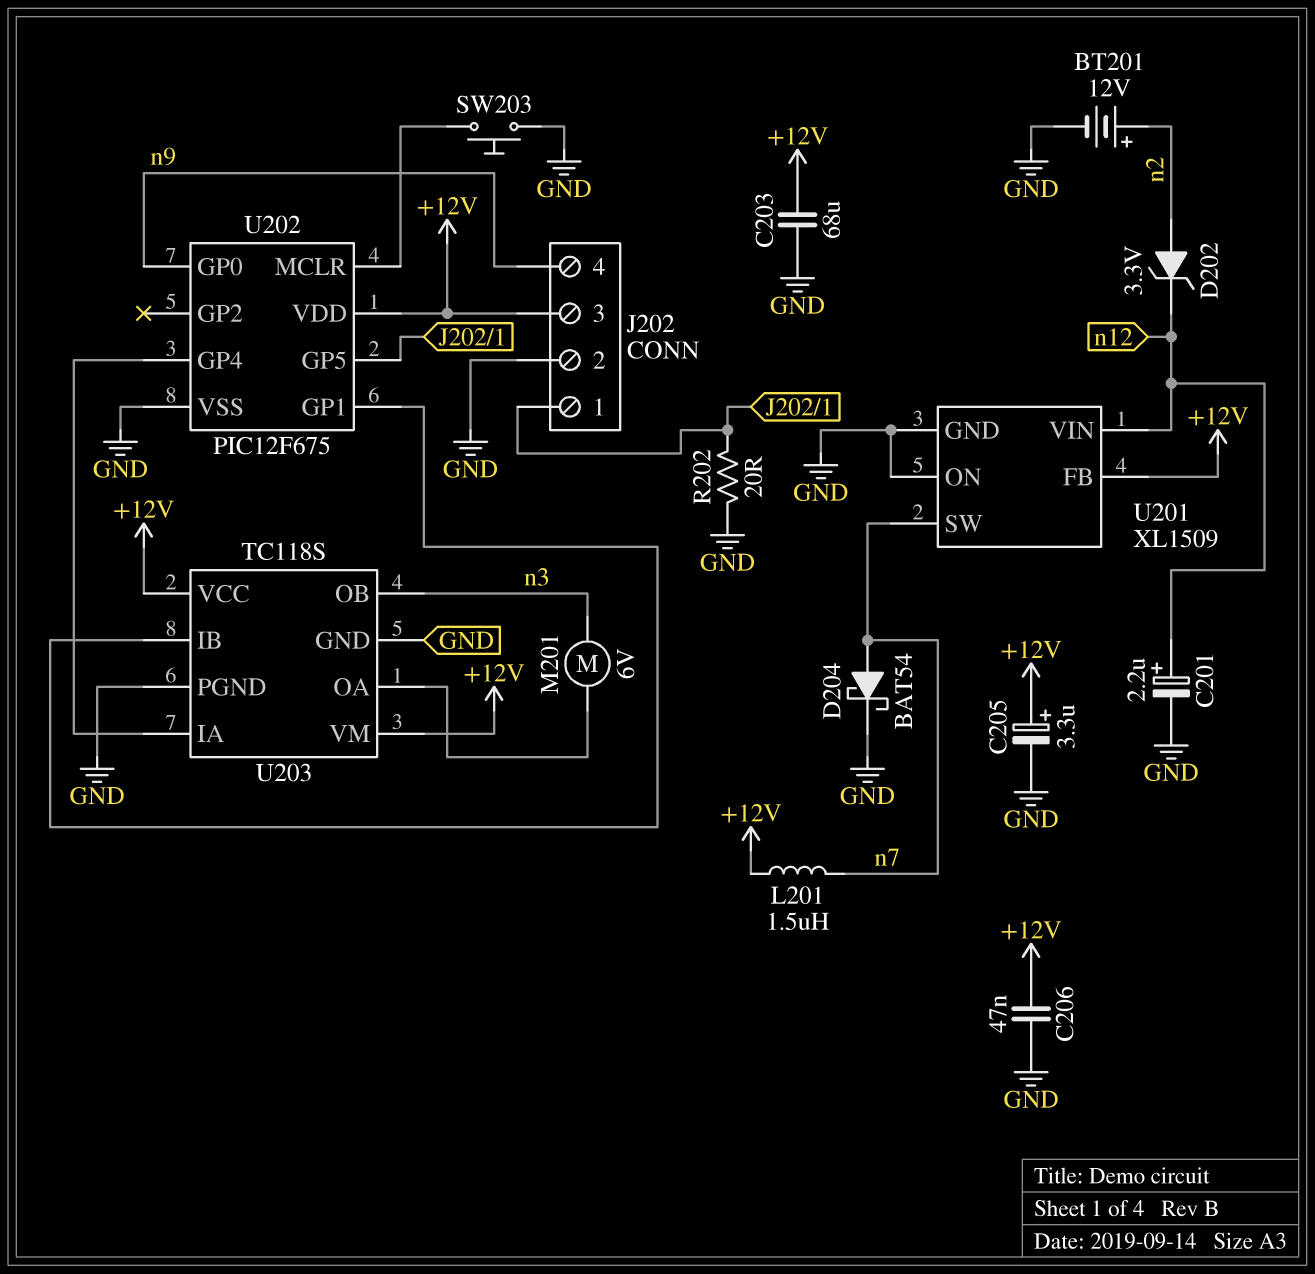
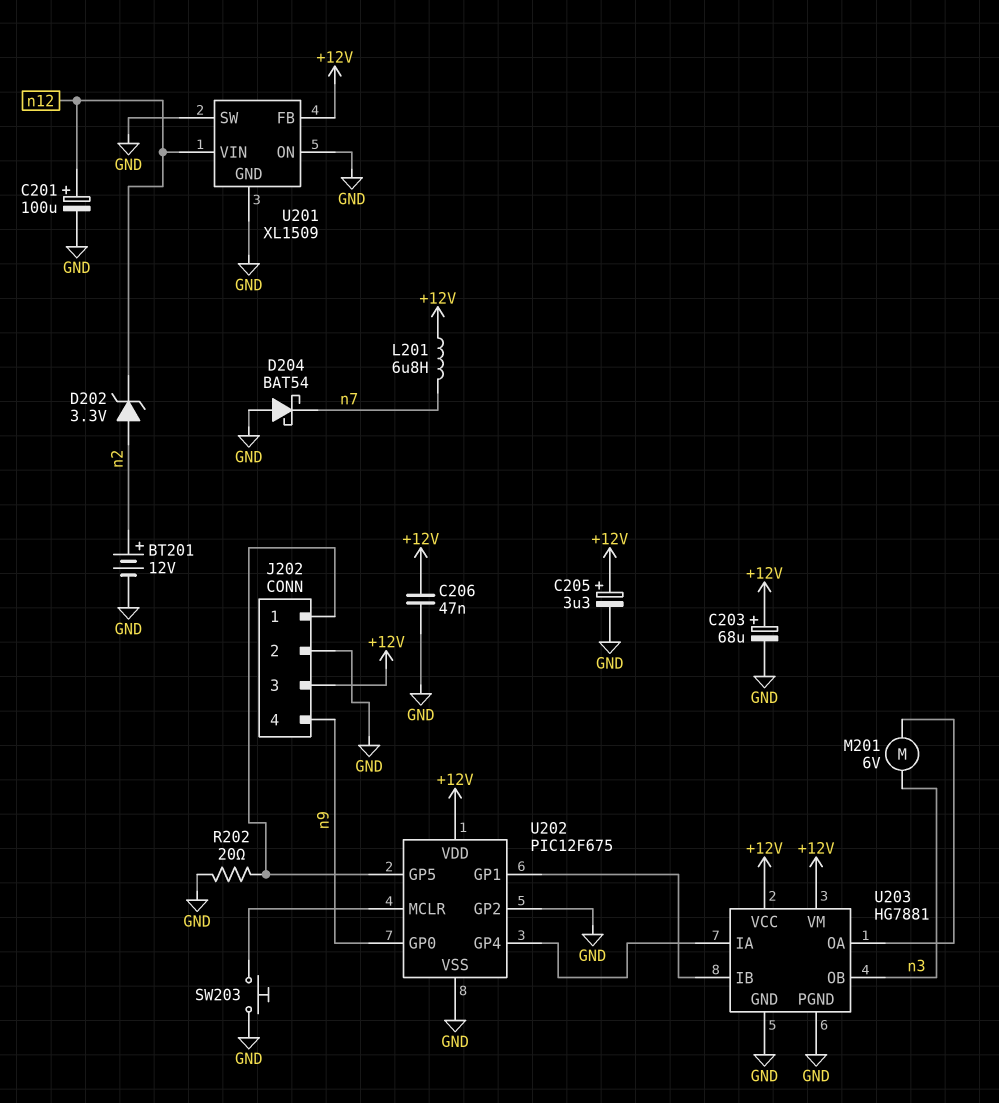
C201: 2.2uF (plus n12, minus GND) -> 100uF (plus n12, minus GND)
C203: 68uF (+12V, GND) -> 68uF (plus +12V, minus GND)
D204: schottky BAT54 (A n7, K GND) -> schottky BAT54 (A GND, K n7)
L201: 1.5uH (+12V, n7) -> 6.8uH (+12V, n7)
U201 pin SW: n7 -> GND
U202 pin GP2: none -> GND
U203: TC118S -> HG7881

